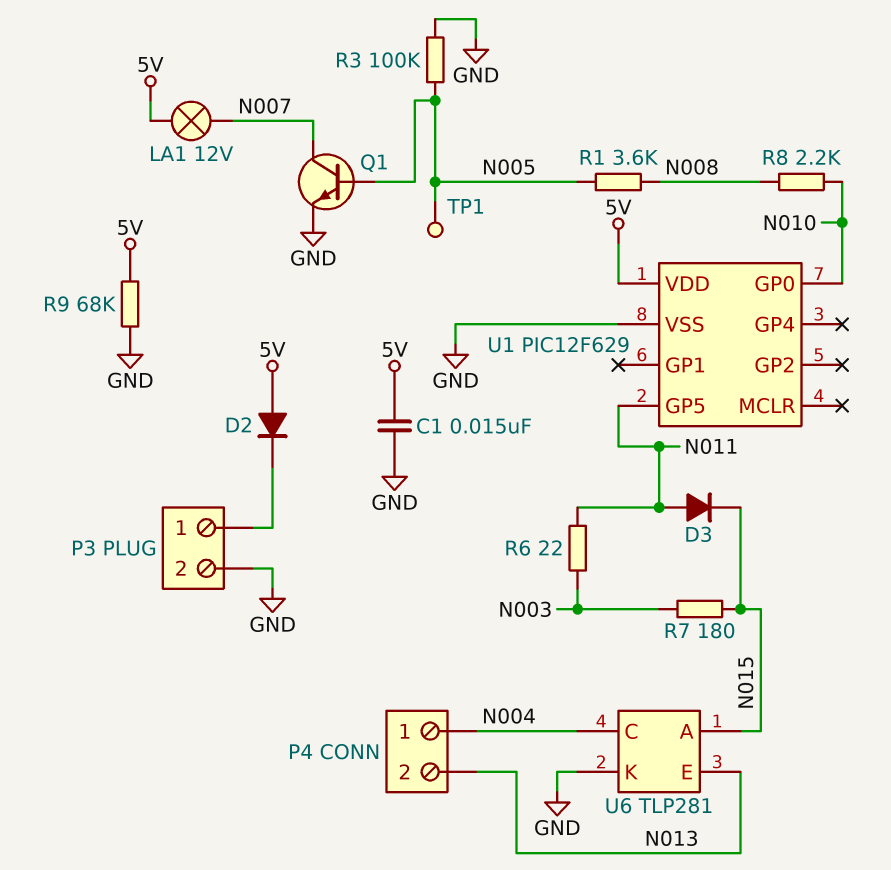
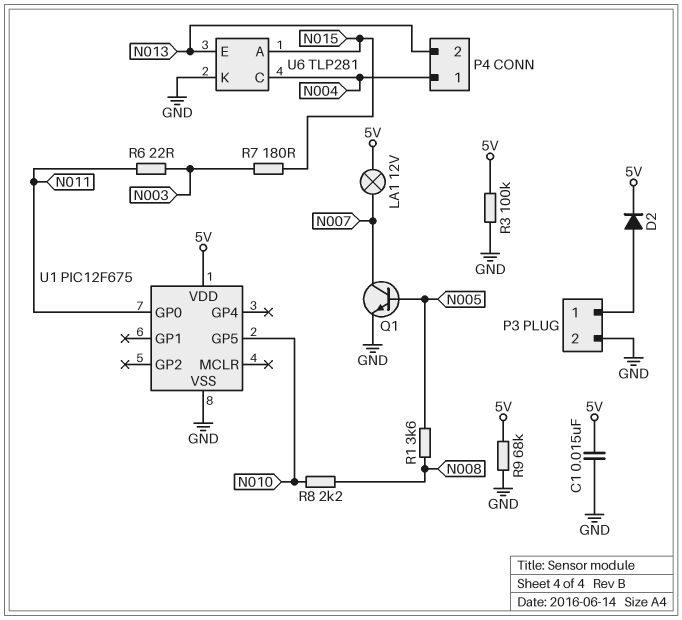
D2: diode (A 5V, K P3/1) -> diode (A P3/1, K 5V)
D3: diode (A N011, K N015) -> none
R3: 100k (GND, N005) -> 100k (5V, GND)
TP1: test point (N005) -> none
U1: PIC12F629 -> PIC12F675
U1 pin GP0: N010 -> N011
U1 pin GP5: N011 -> N010

